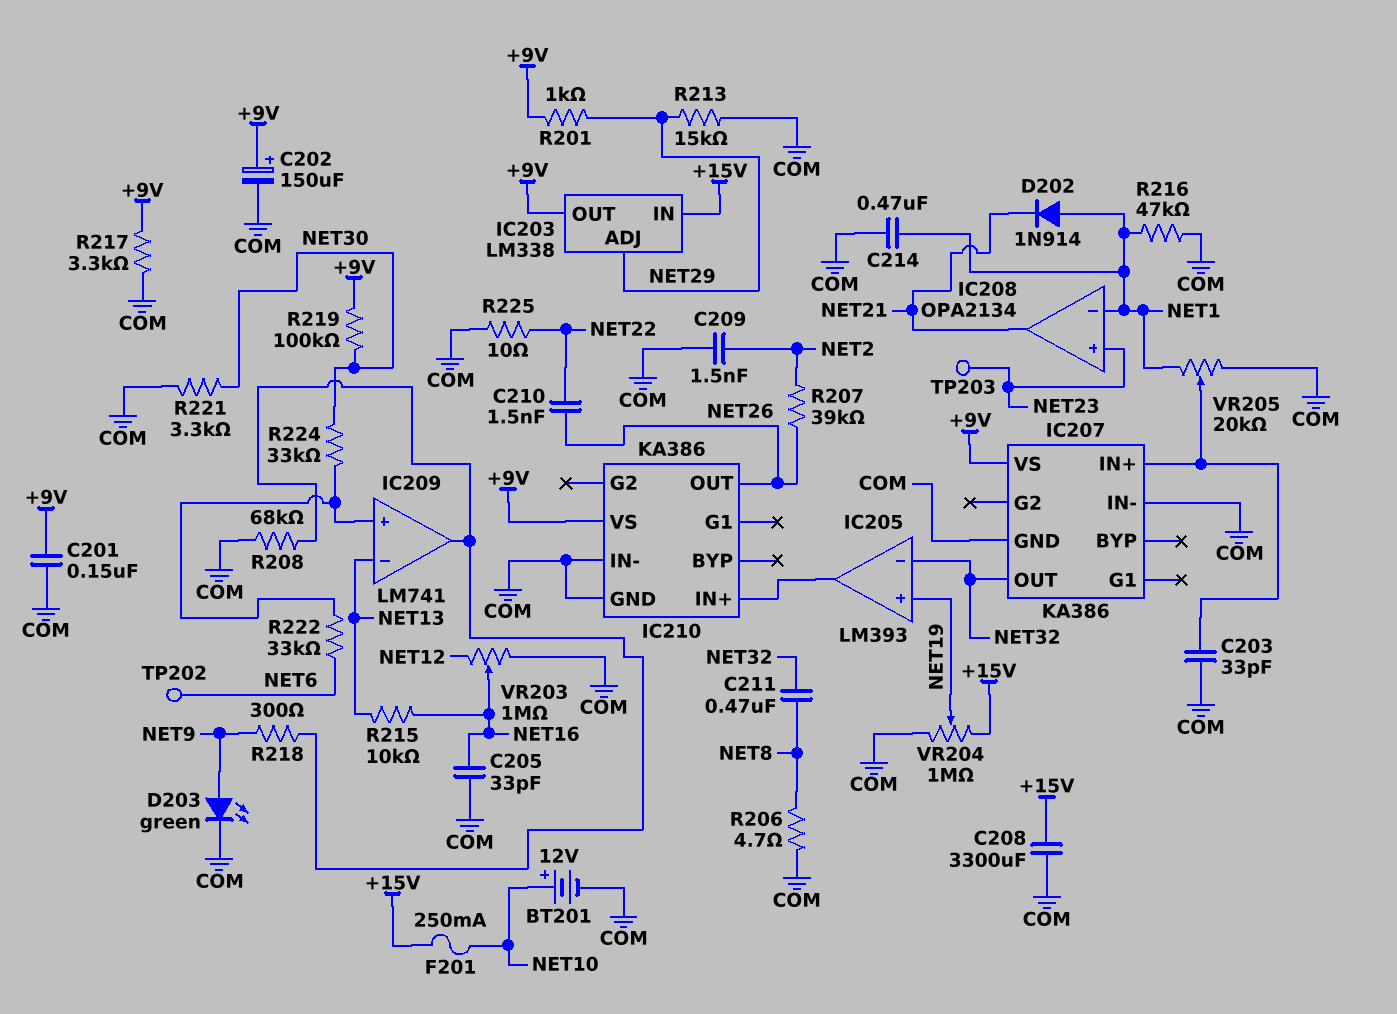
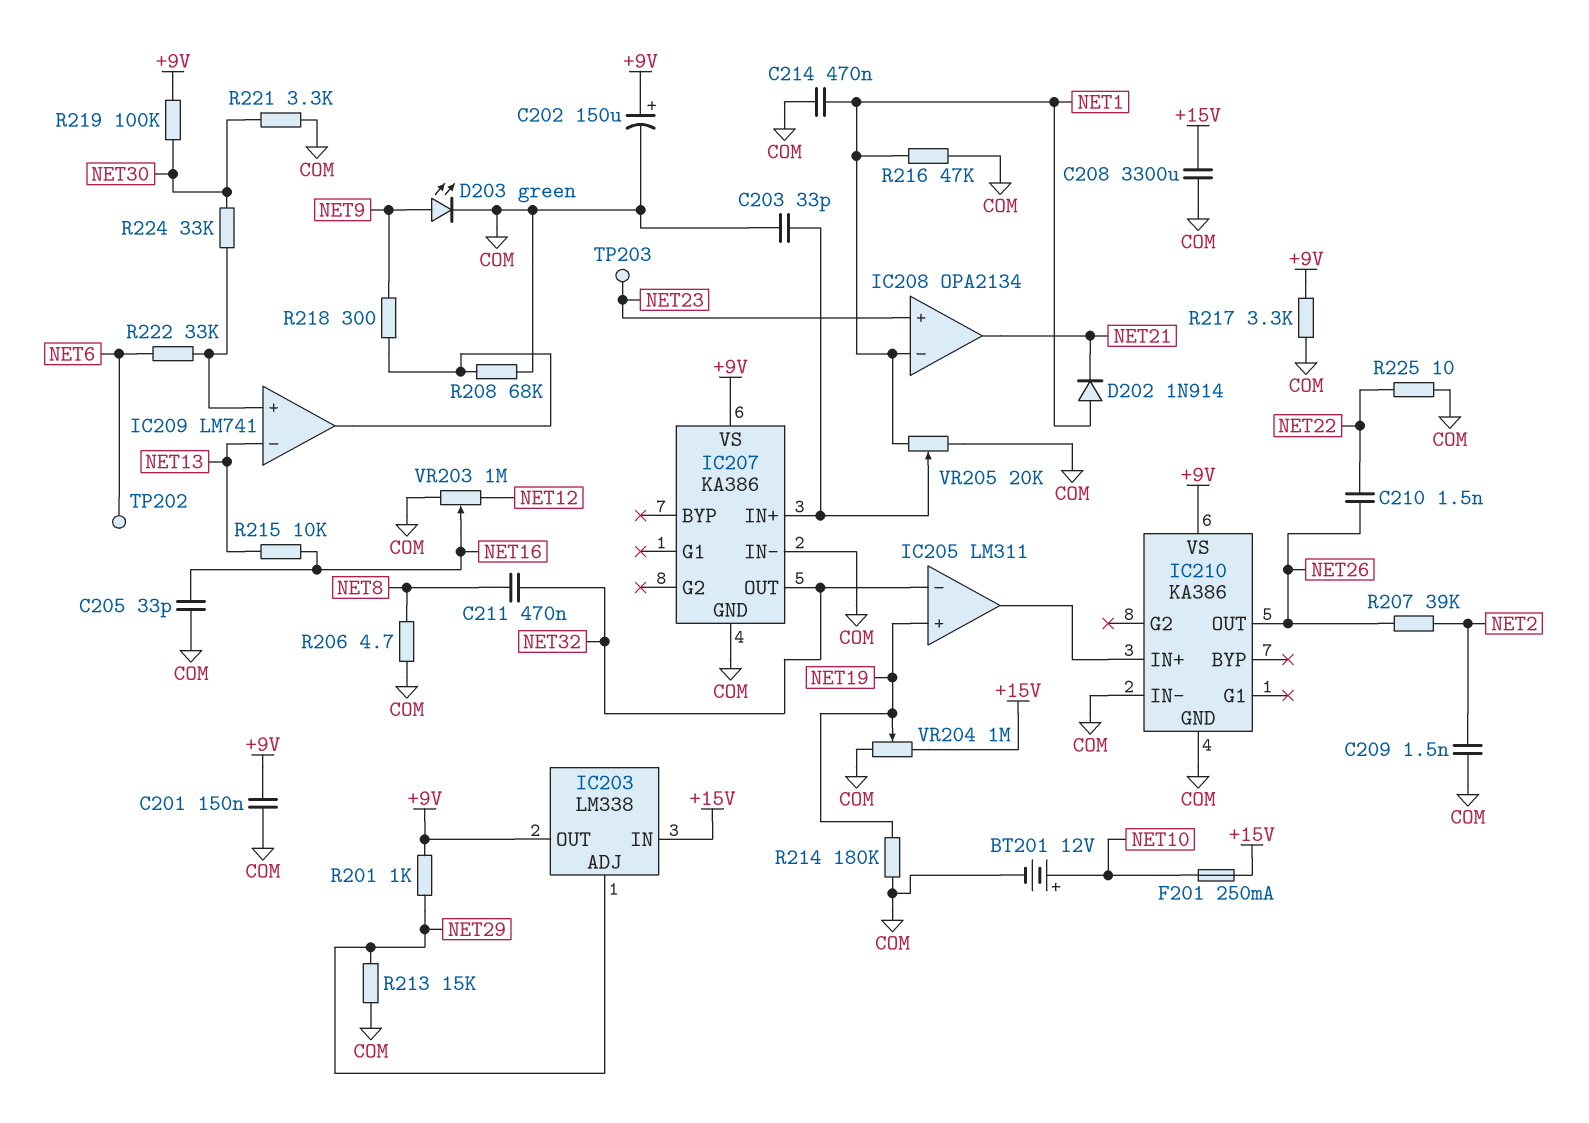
IC205: LM393 -> LM311
R214: none -> 180k (COM, NET19)

